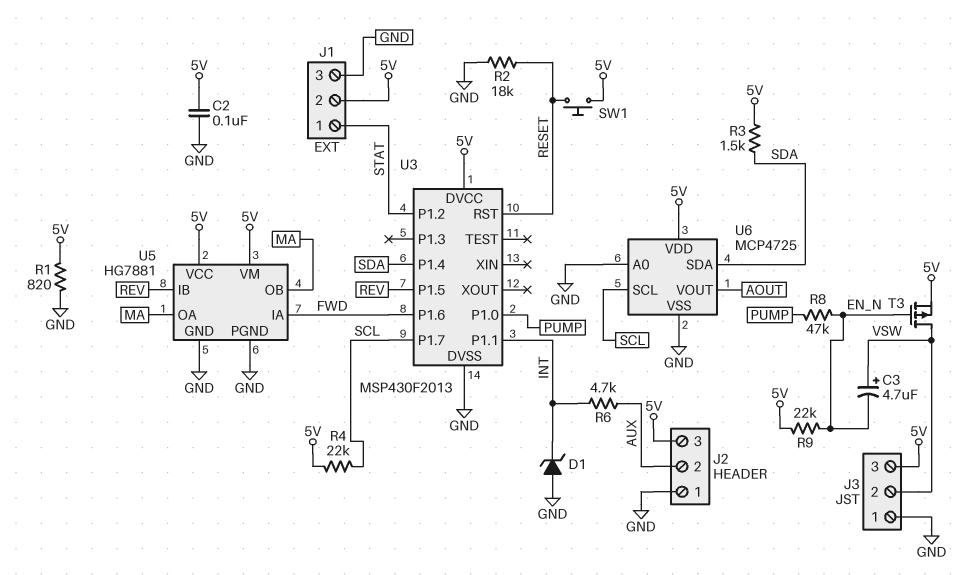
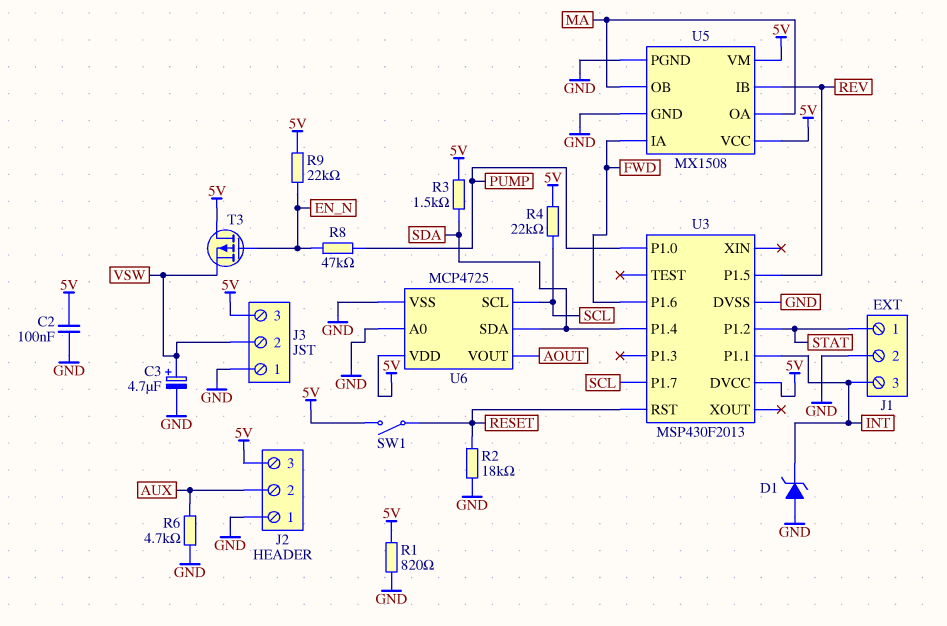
C3: 4.7uF (plus VSW, minus EN_N) -> 4.7uF (plus VSW, minus GND)
J1 pin 2: 5V -> GND
J1 pin 3: GND -> INT
R6: 4.7k (AUX, INT) -> 4.7k (AUX, GND)
SW1: button (5V, RESET) -> switch (5V, RESET)
T3: PMOS (G EN_N, D VSW, S 5V) -> PMOS (G EN_N, D 5V, S VSW)
U5: HG7881 -> MX1508

